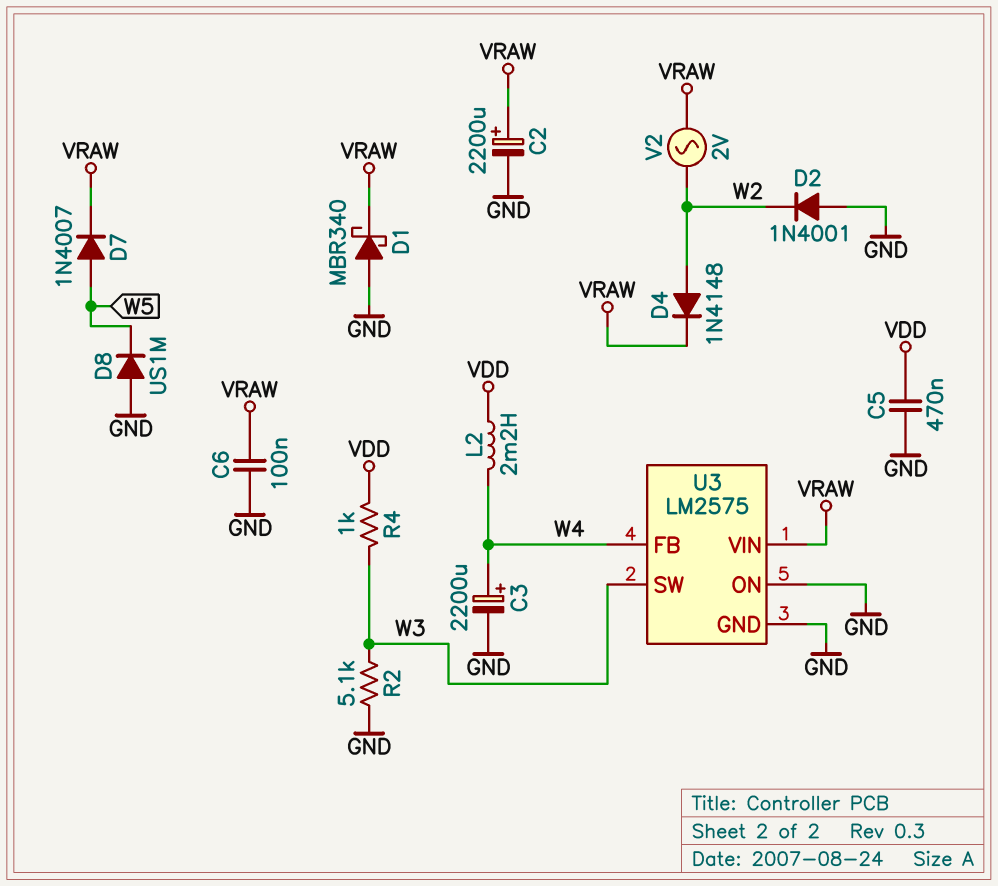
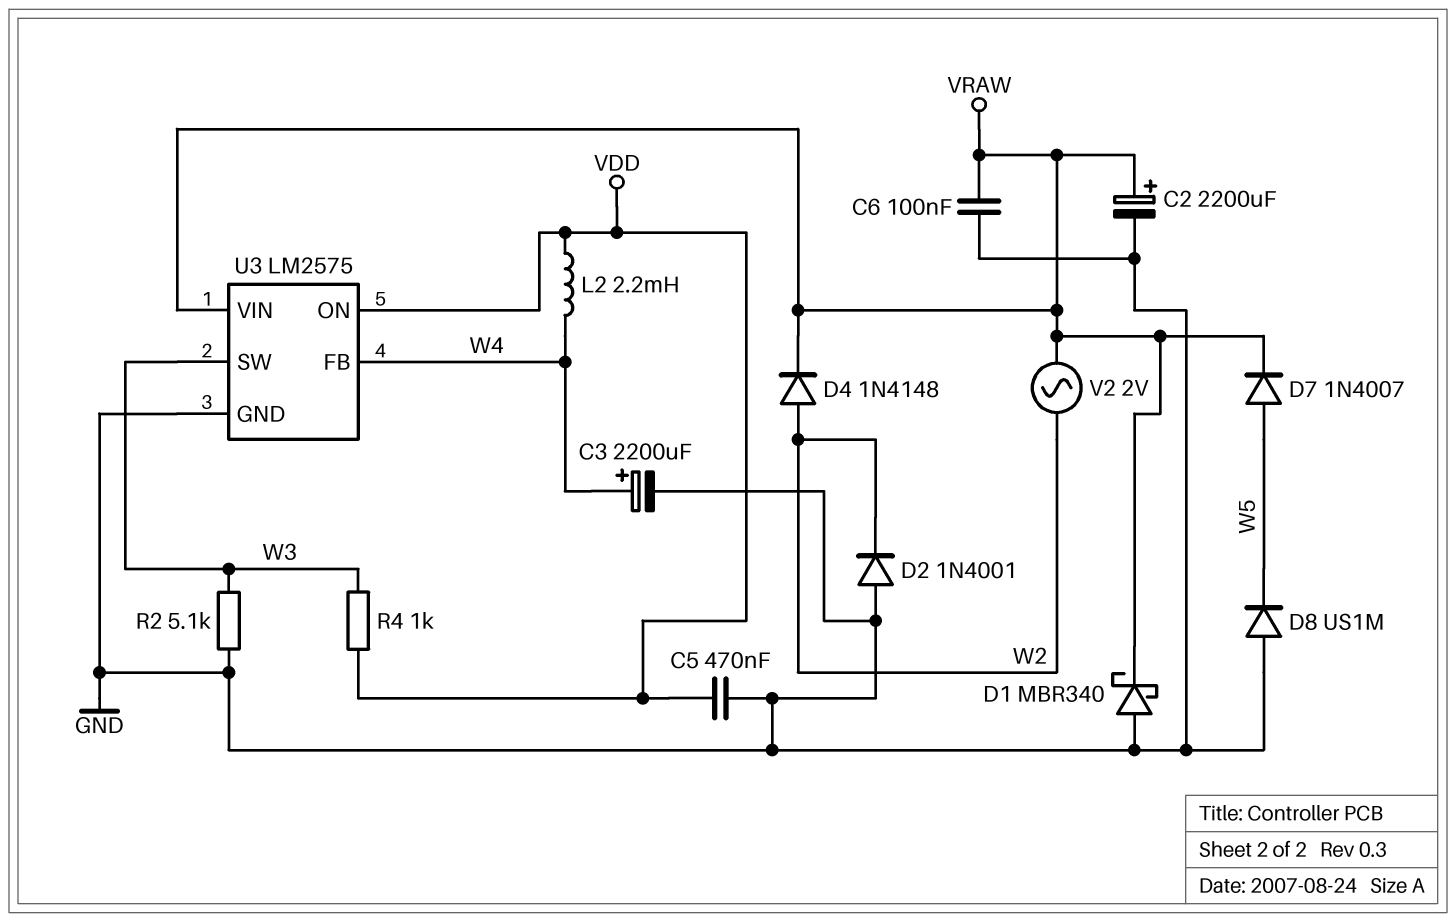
U3 pin ON: GND -> VDD

